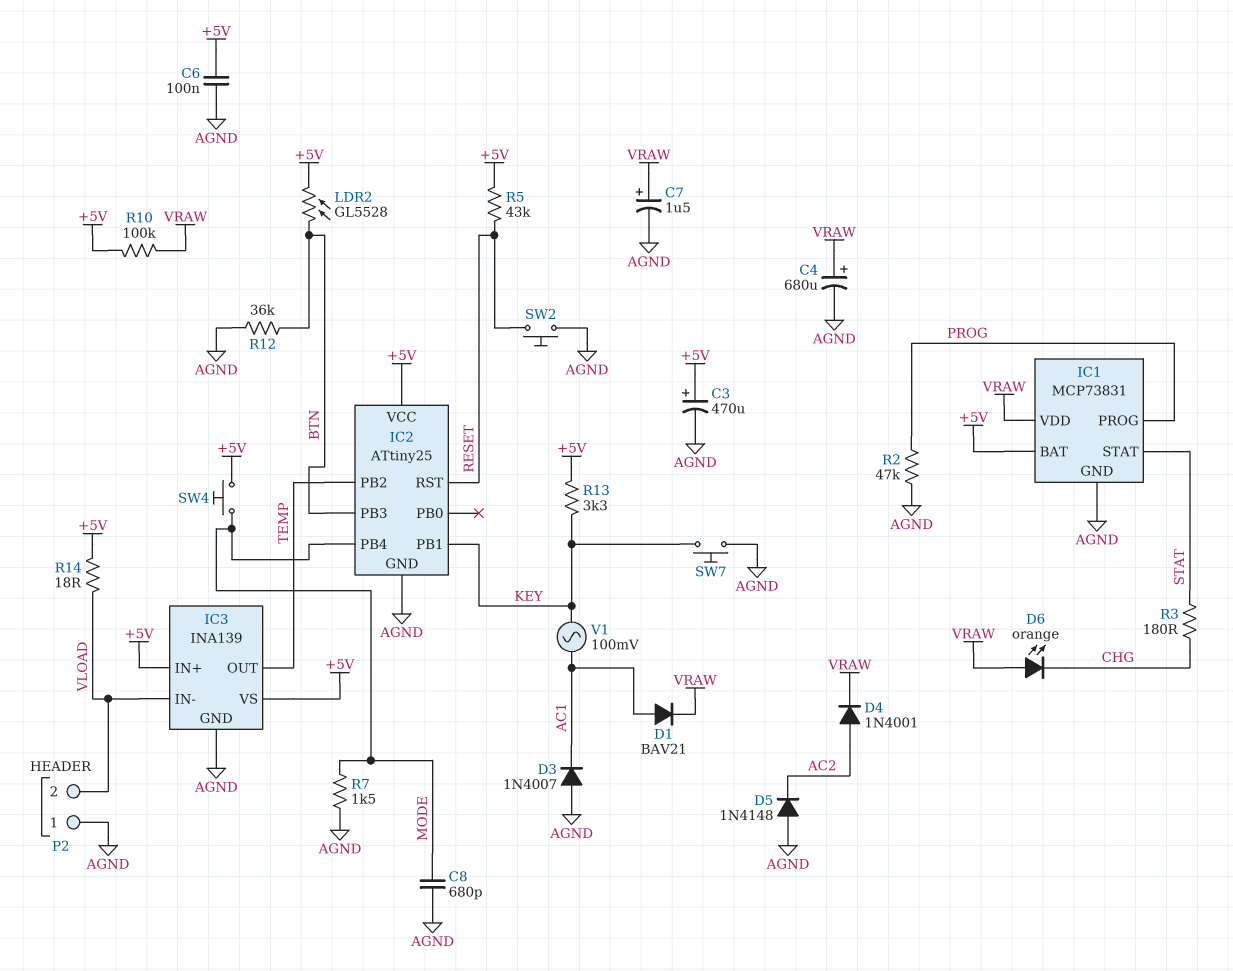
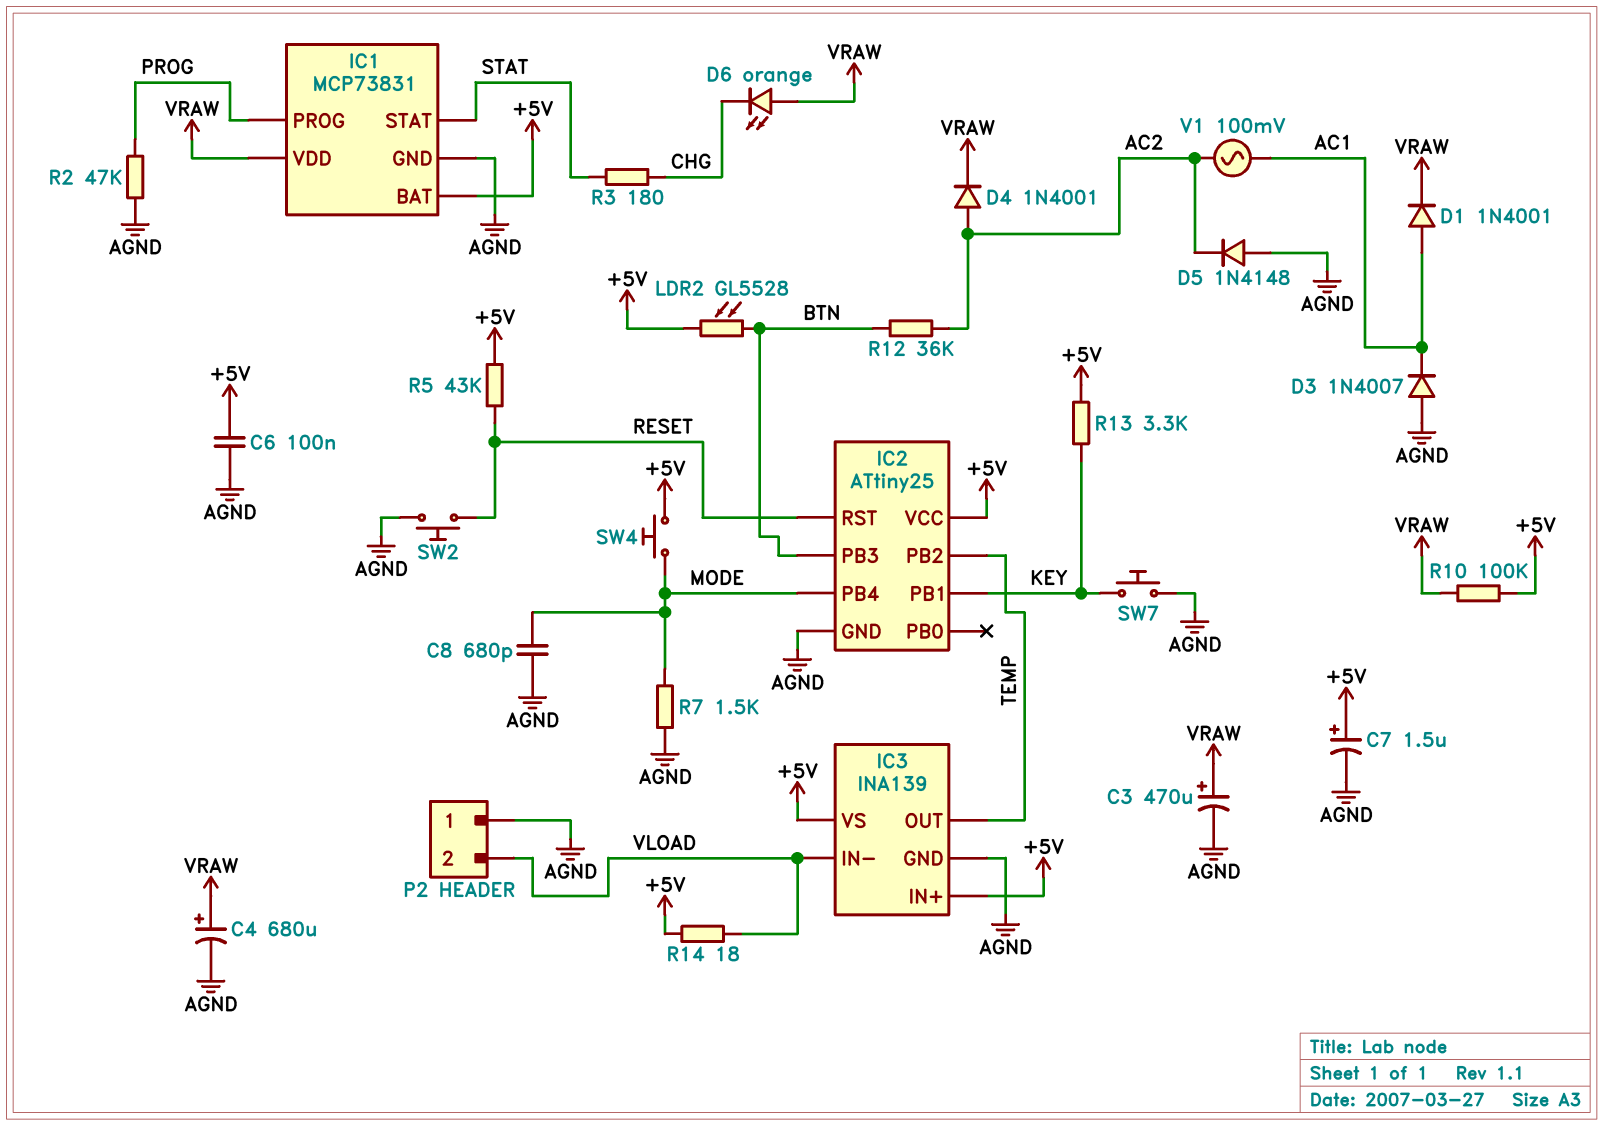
C3: 470uF (plus +5V, minus AGND) -> 470uF (plus VRAW, minus AGND)
C7: 1.5uF (plus VRAW, minus AGND) -> 1.5uF (plus +5V, minus AGND)
D1: diode BAV21 (A AC1, K VRAW) -> diode 1N4001 (A AC1, K VRAW)
R12: 36k (AGND, BTN) -> 36k (AC2, BTN)
V1: AC 100mV (AC1, KEY) -> AC 100mV (AC1, AC2)

